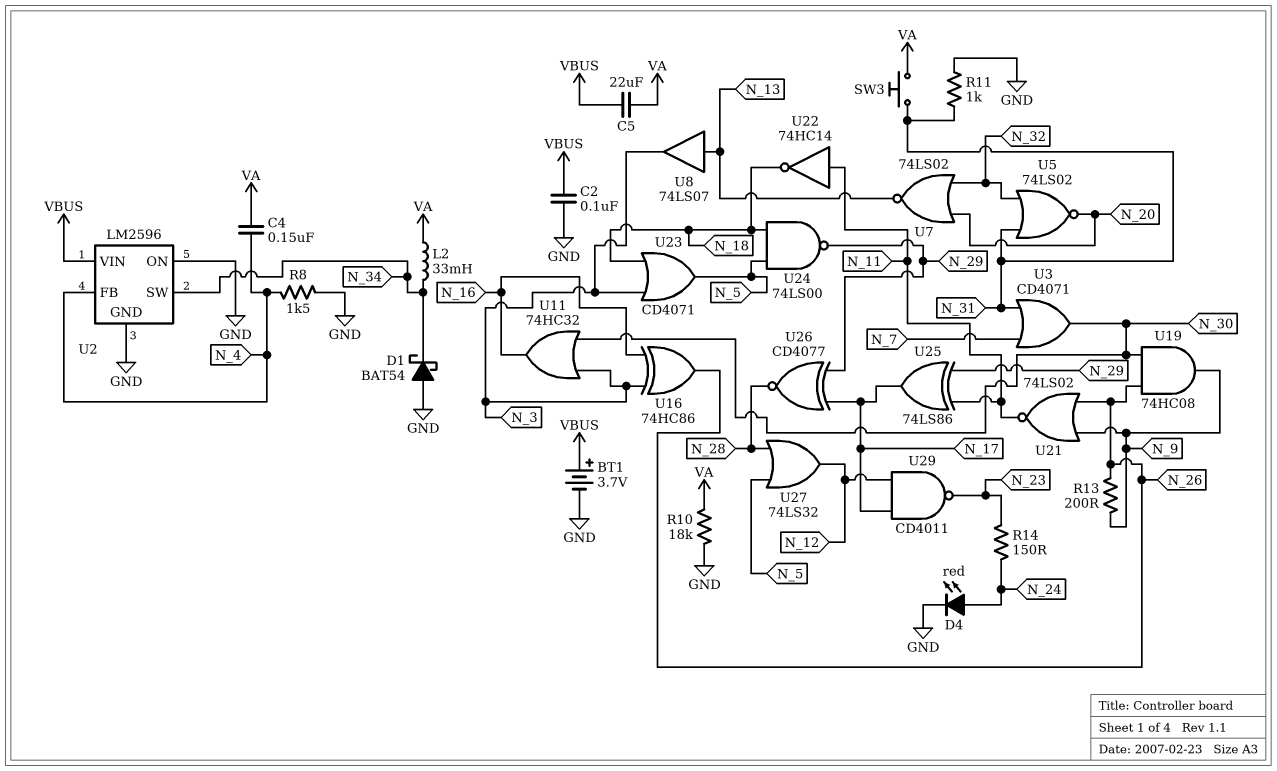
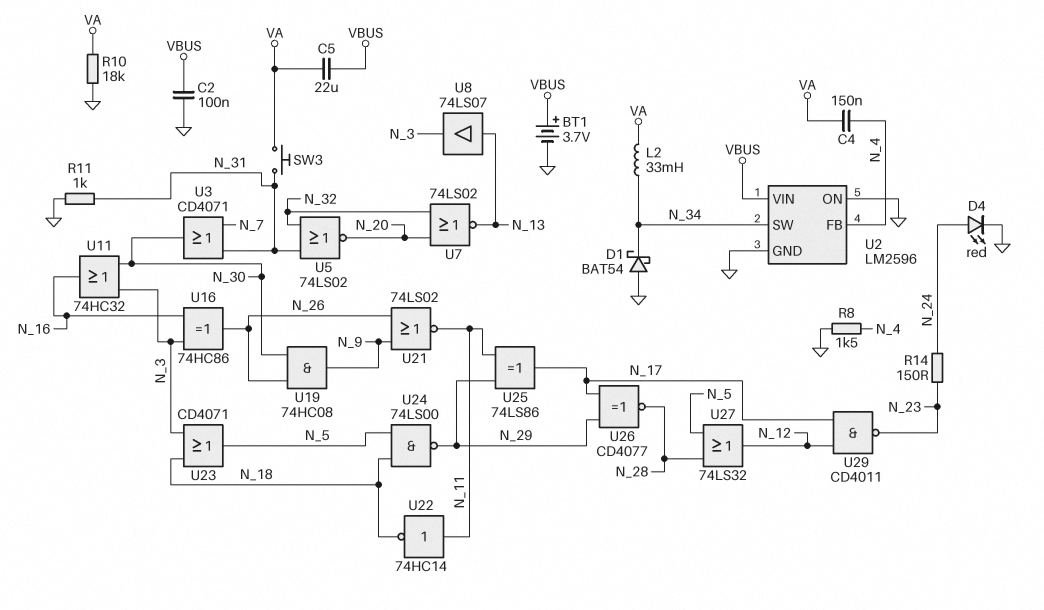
R13: 200 (N_9, N_26) -> none

